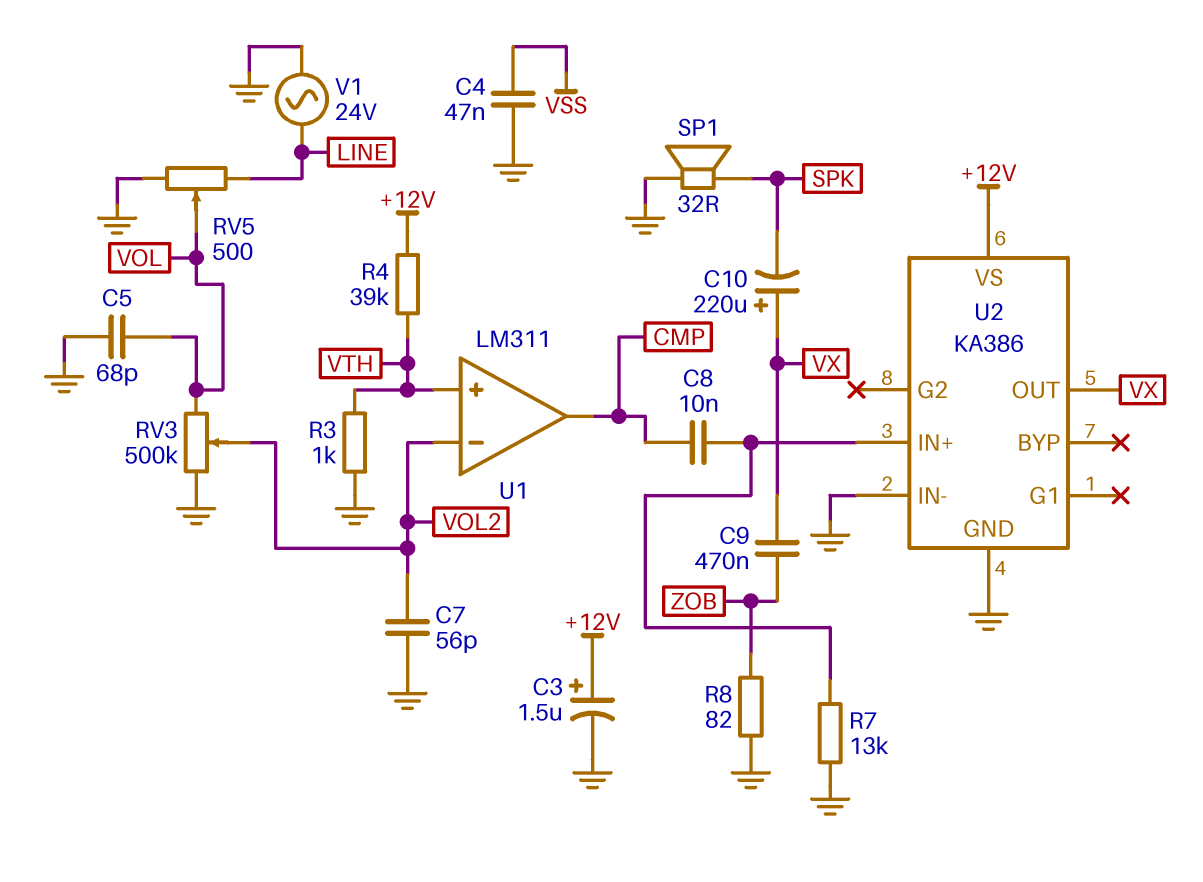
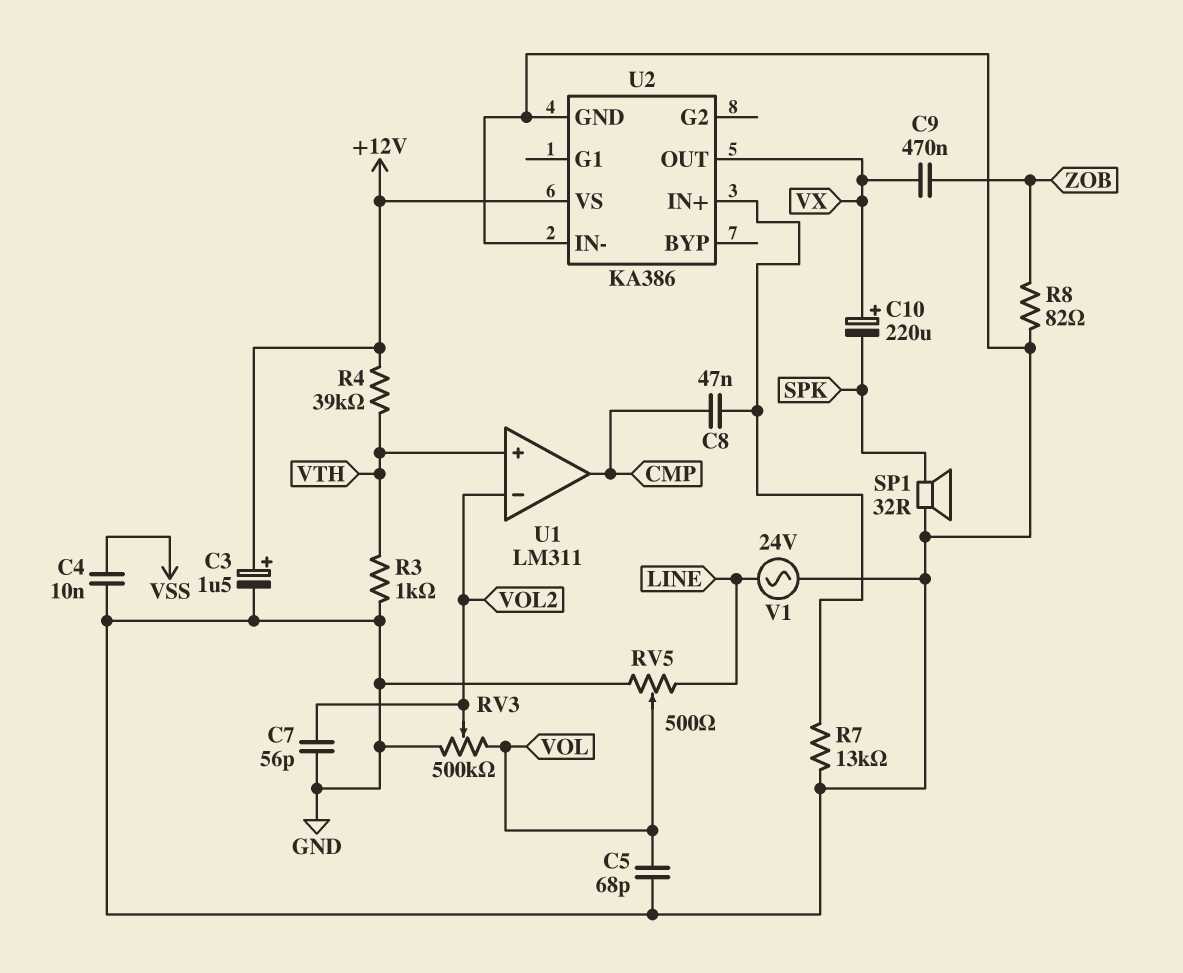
C4: 47nF (GND, VSS) -> 10nF (GND, VSS)
C8: 10nF (CMP, U2/IN+) -> 47nF (CMP, U2/IN+)

